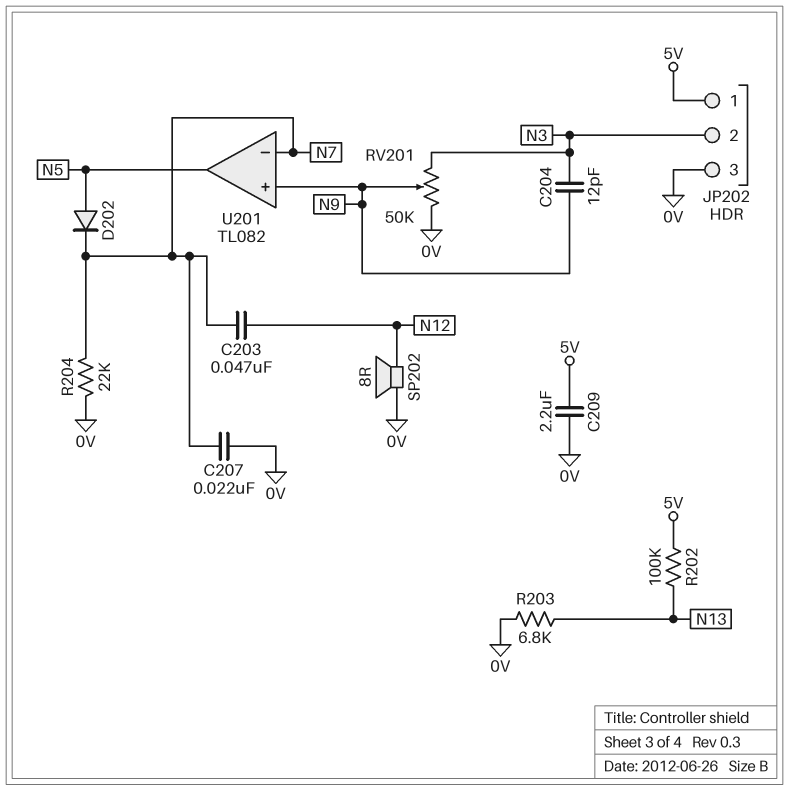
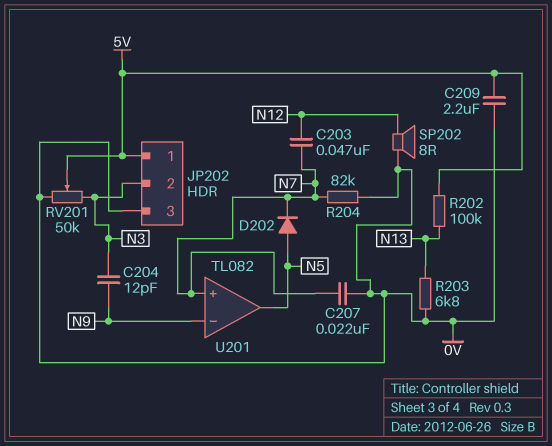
R204: 22k (0V, N7) -> 82k (0V, N7)
RV201: 50k (0V, N3, wiper N9) -> 50k (0V, N3, wiper 5V)
U201 pin in+: N9 -> N7
U201 pin in-: N7 -> N9

